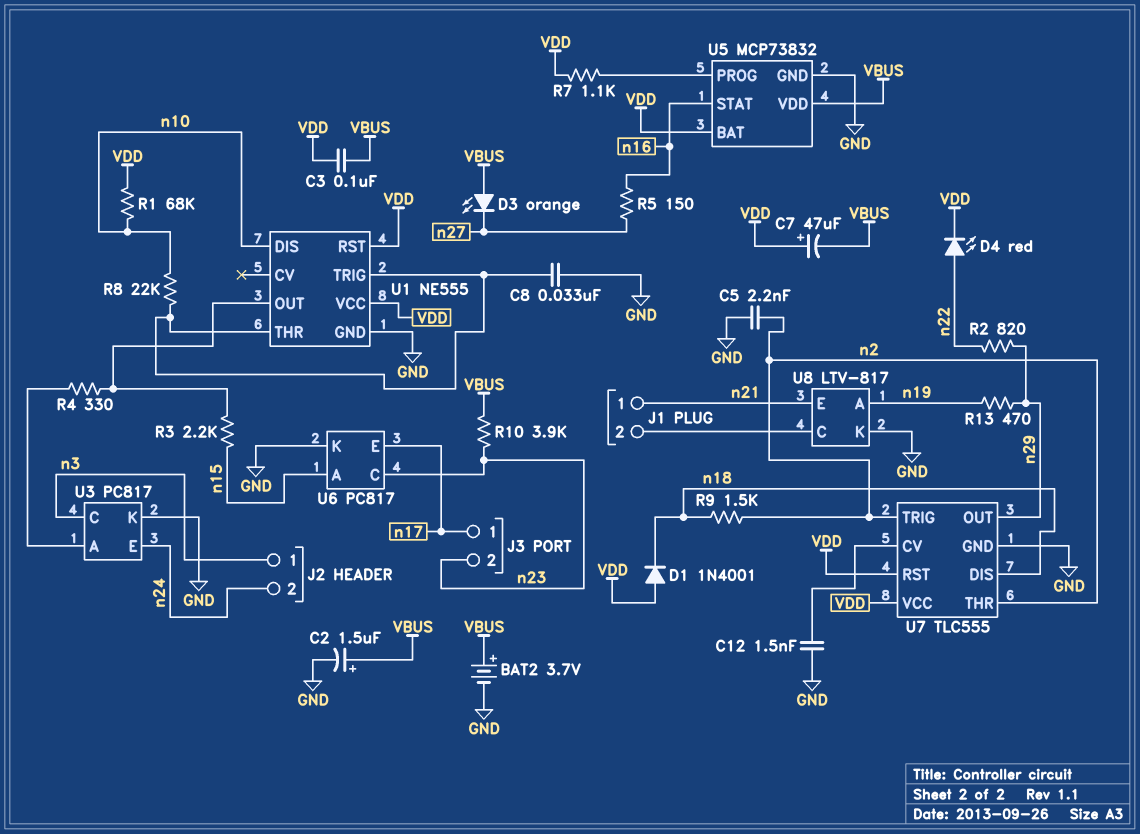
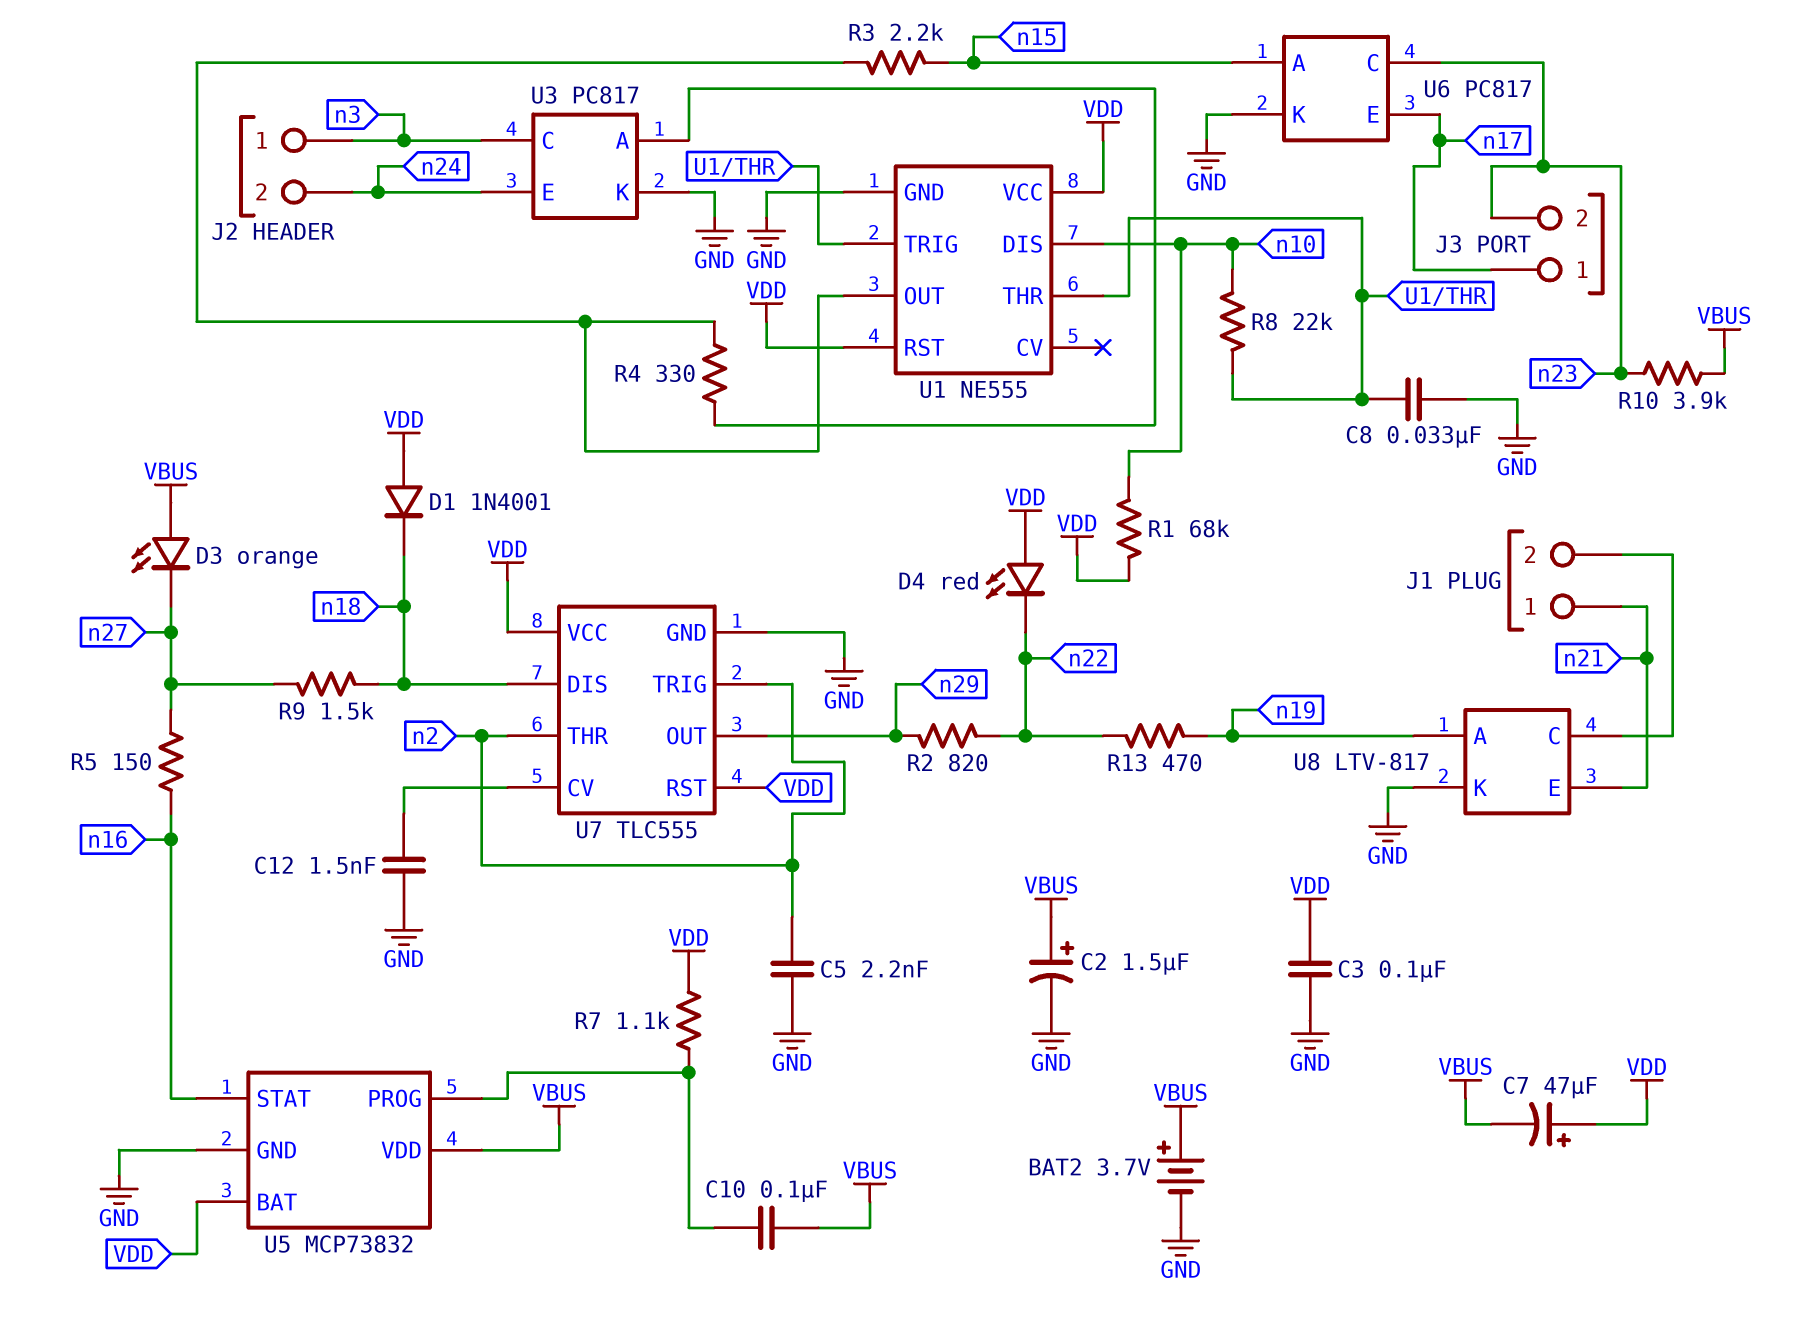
C3: 100nF (VBUS, VDD) -> 100nF (GND, VDD)
C10: none -> 100nF (U5/PROG, VBUS)
D4: LED red (A n22, K VDD) -> LED red (A VDD, K n22)
R9: 1.5k (n2, n18) -> 1.5k (n18, n27)
R13: 470 (n19, n29) -> 470 (n19, n22)

